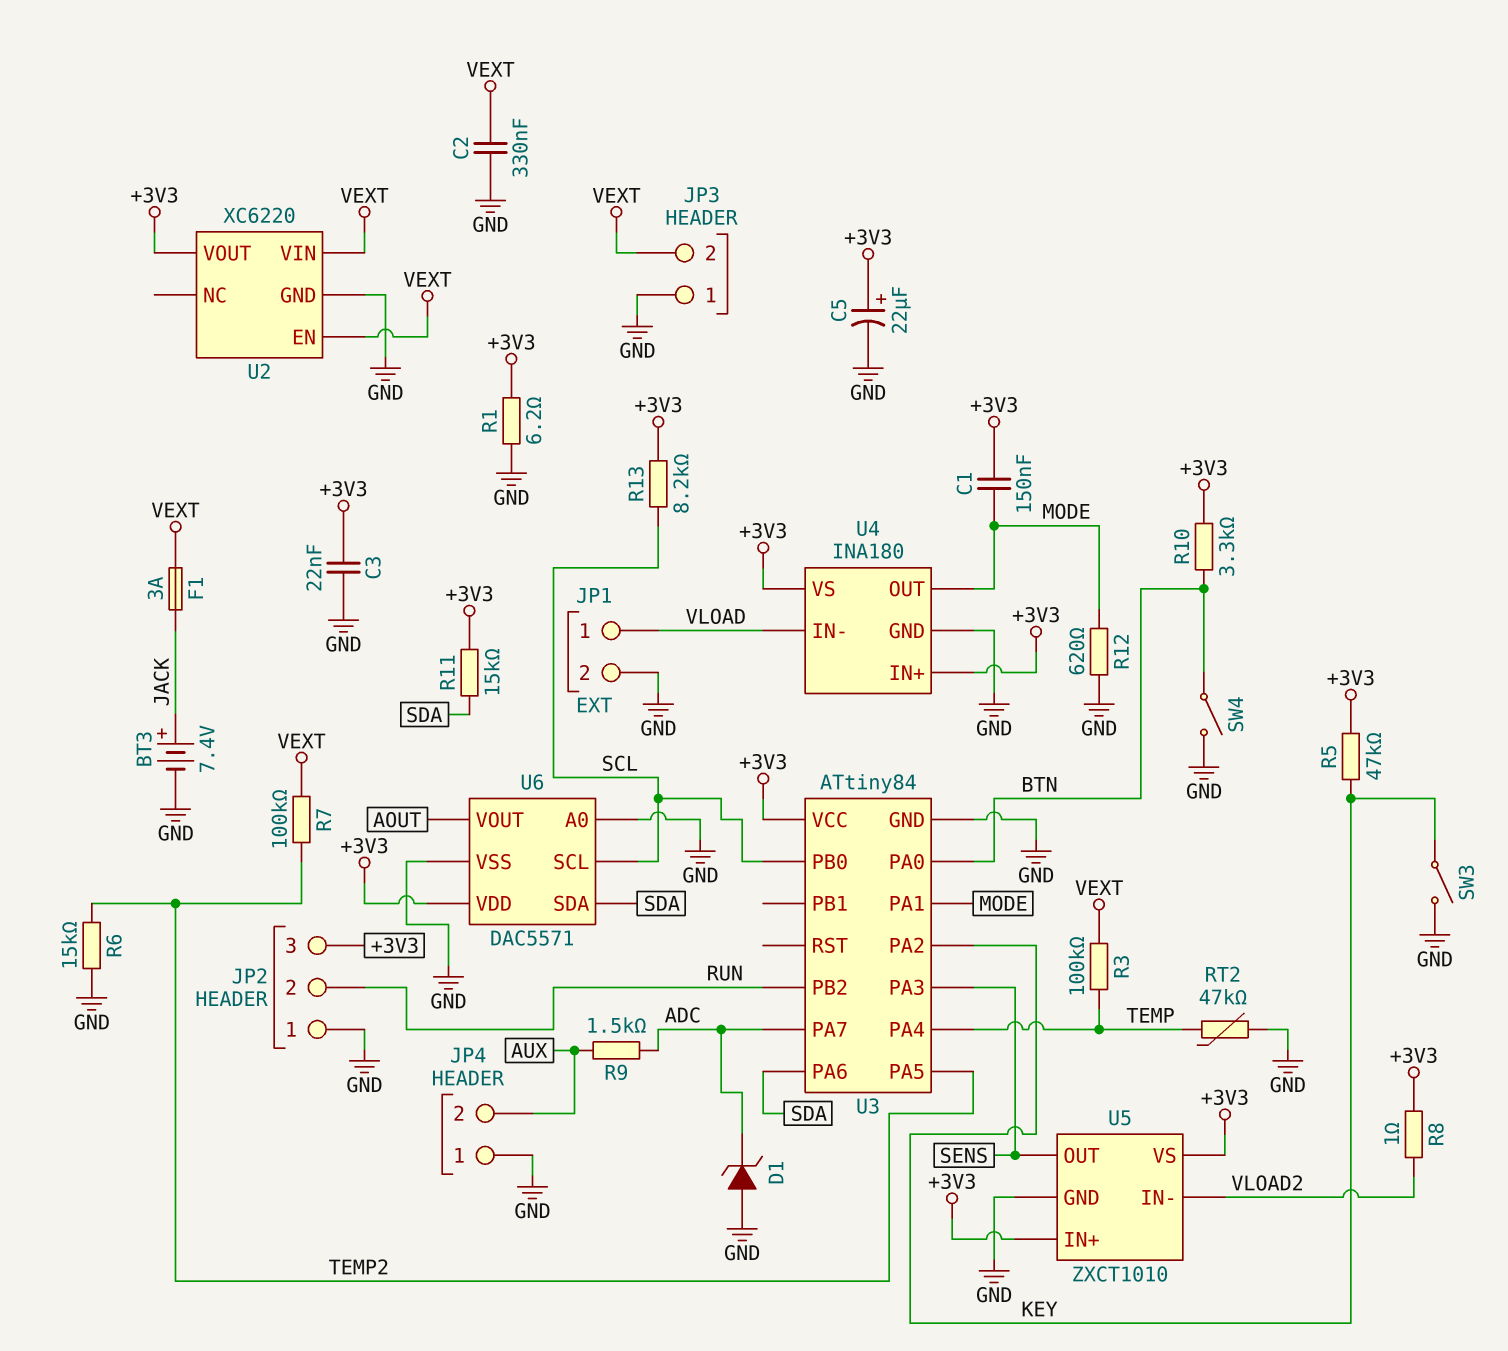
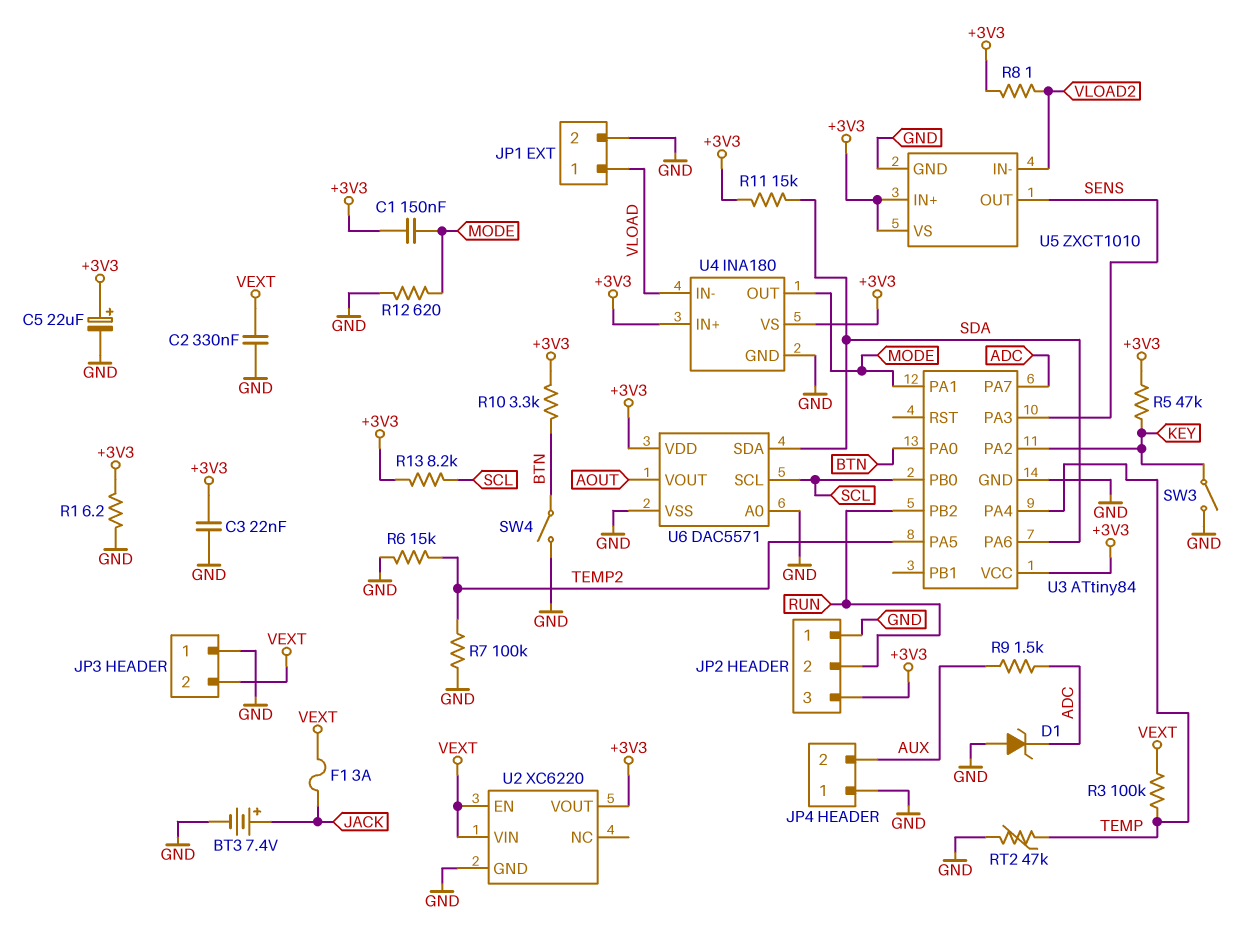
R7: 100k (TEMP2, VEXT) -> 100k (GND, TEMP2)

